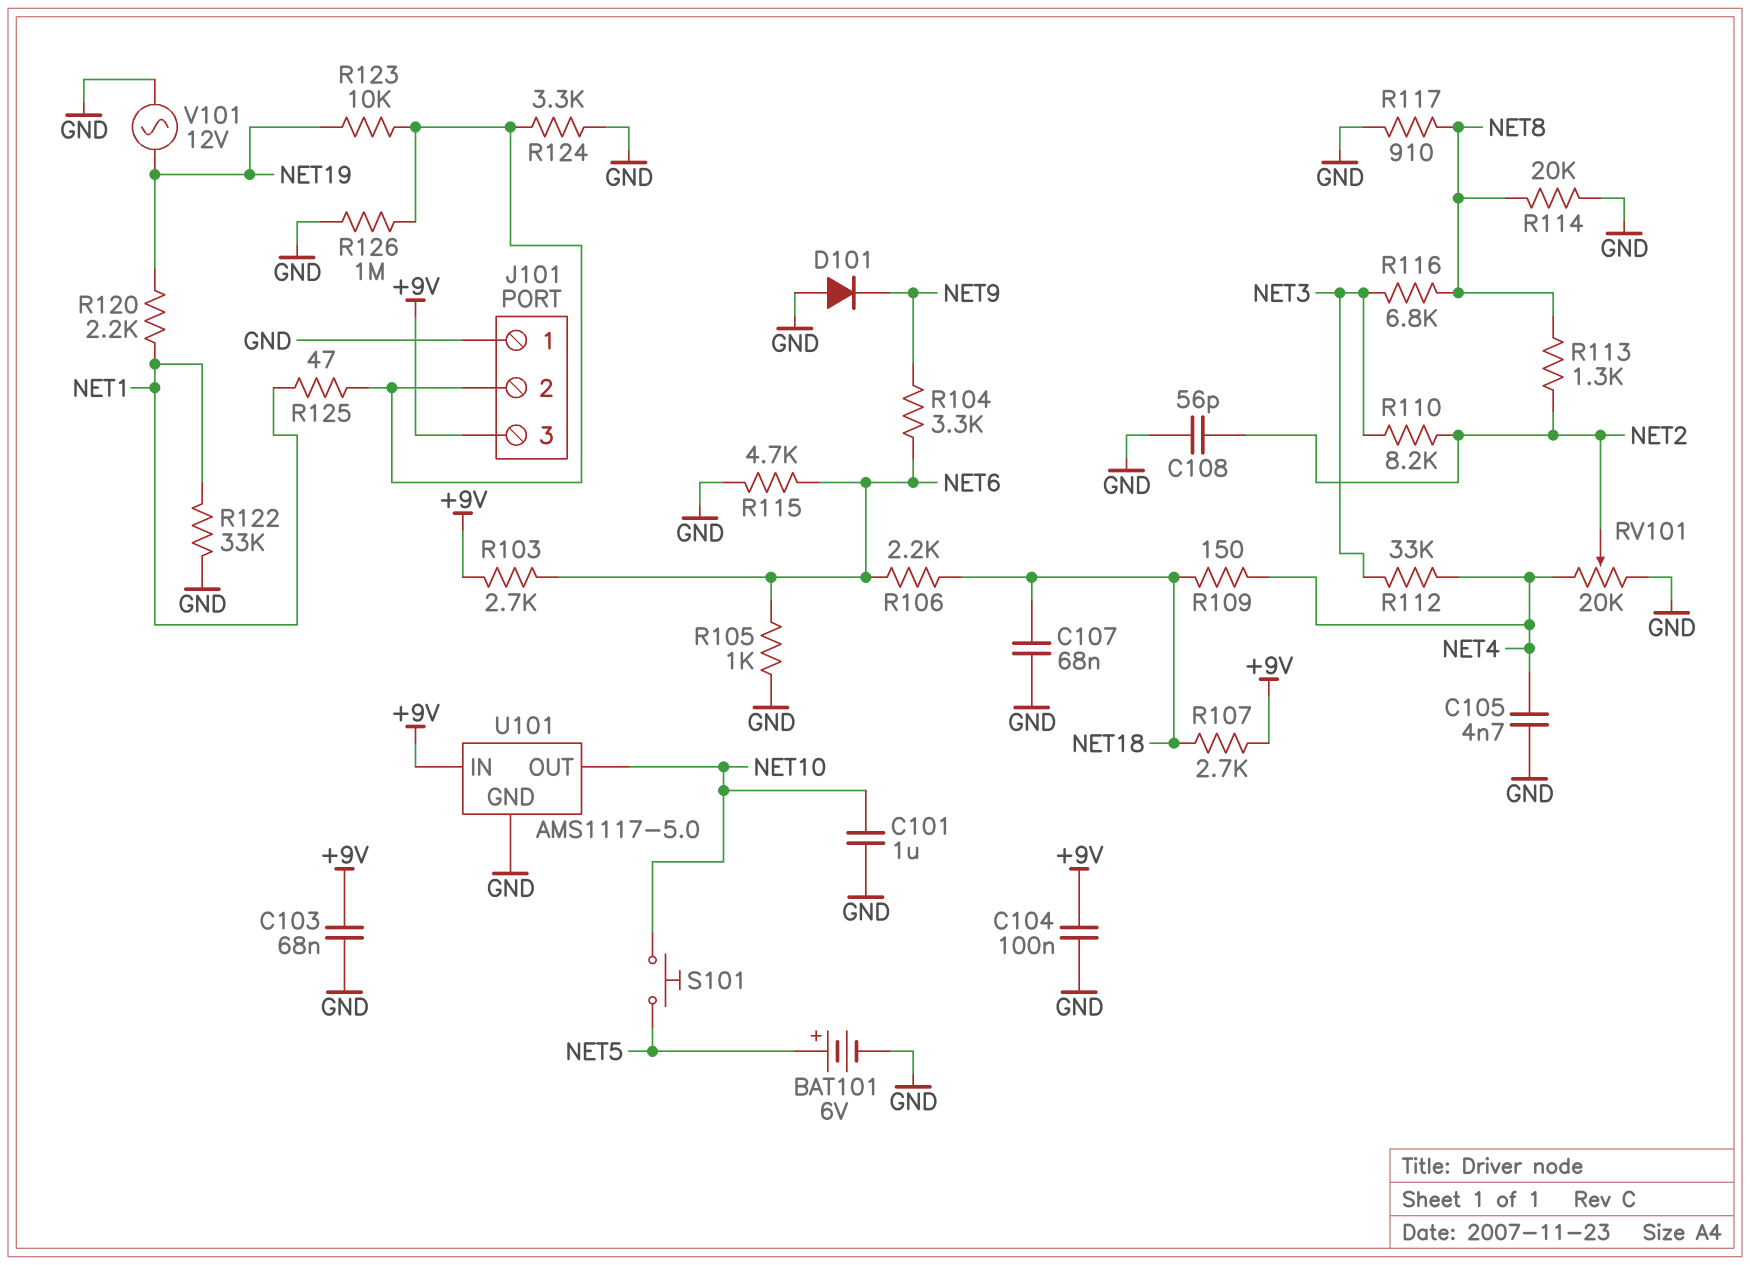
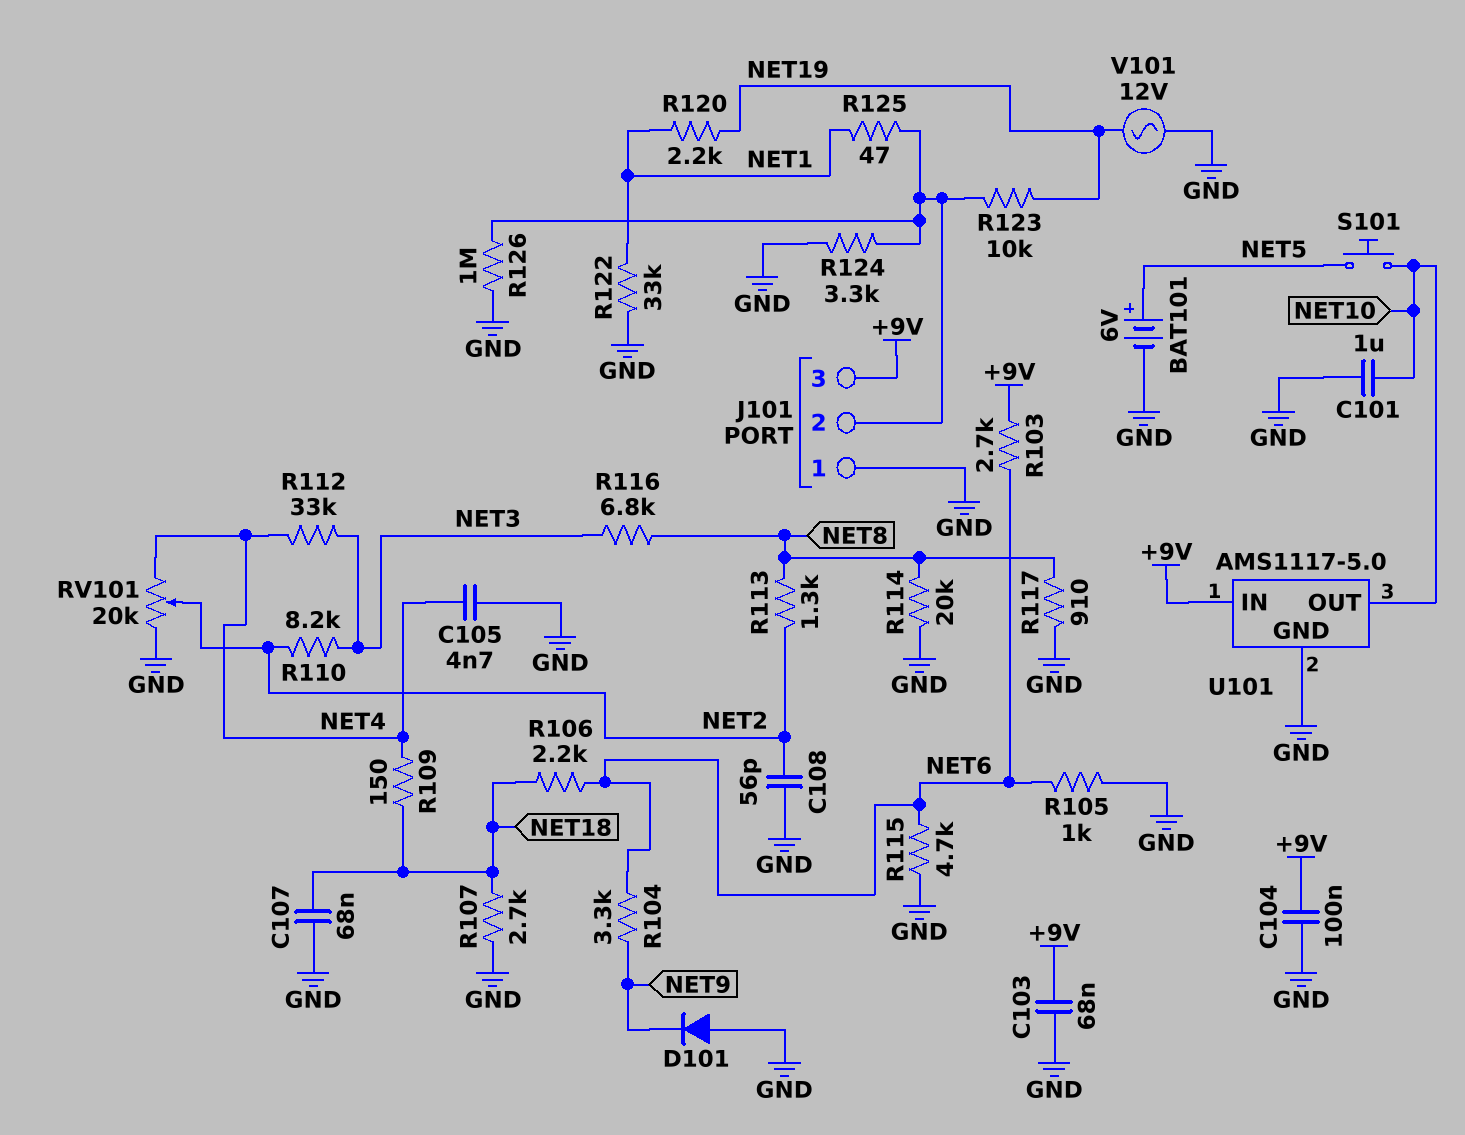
R107: 2.7k (+9V, NET18) -> 2.7k (GND, NET18)

